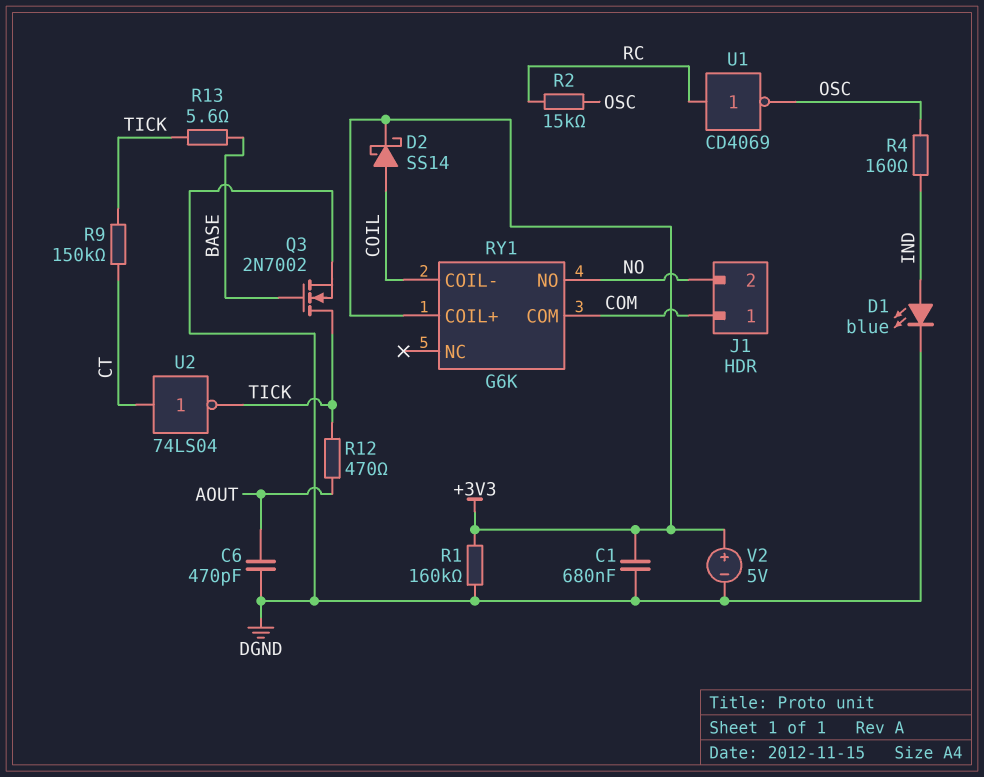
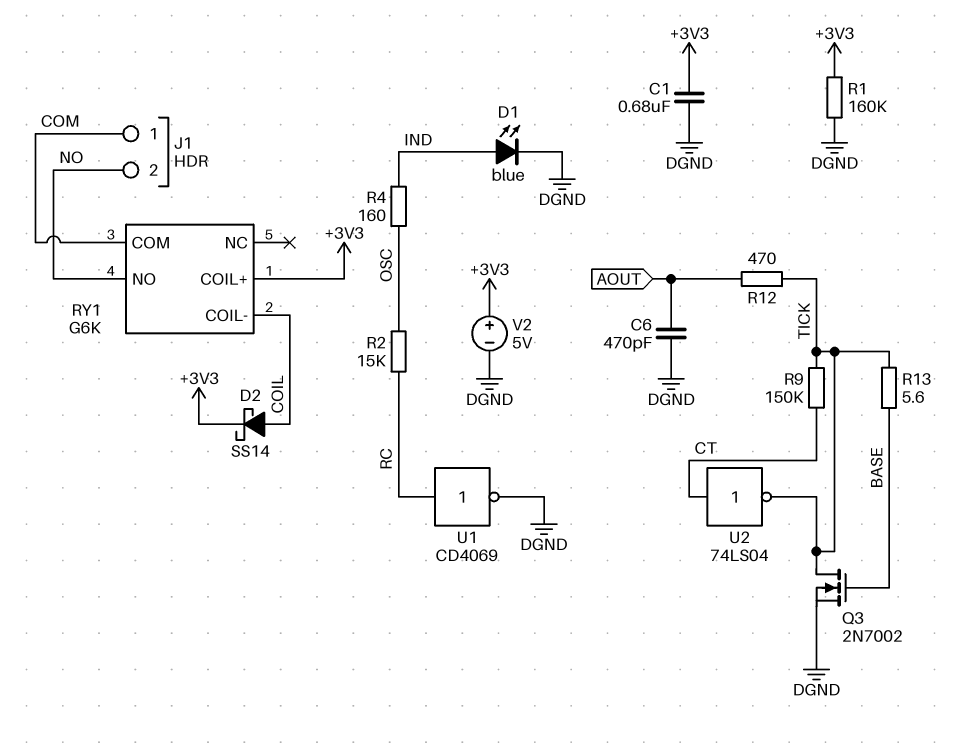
U1: NOT CD4069 (in RC, out OSC) -> NOT CD4069 (in RC, out DGND)

